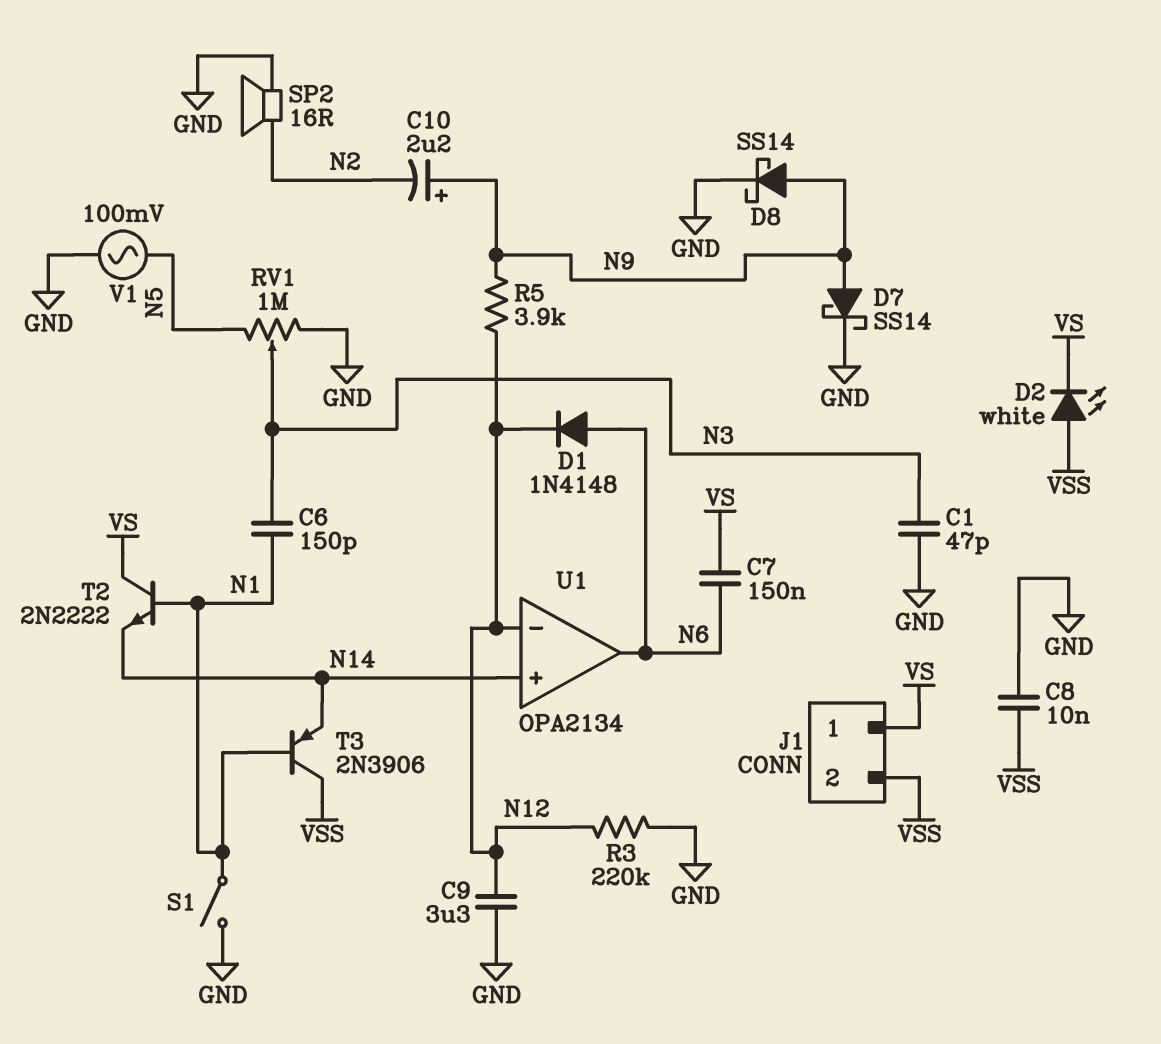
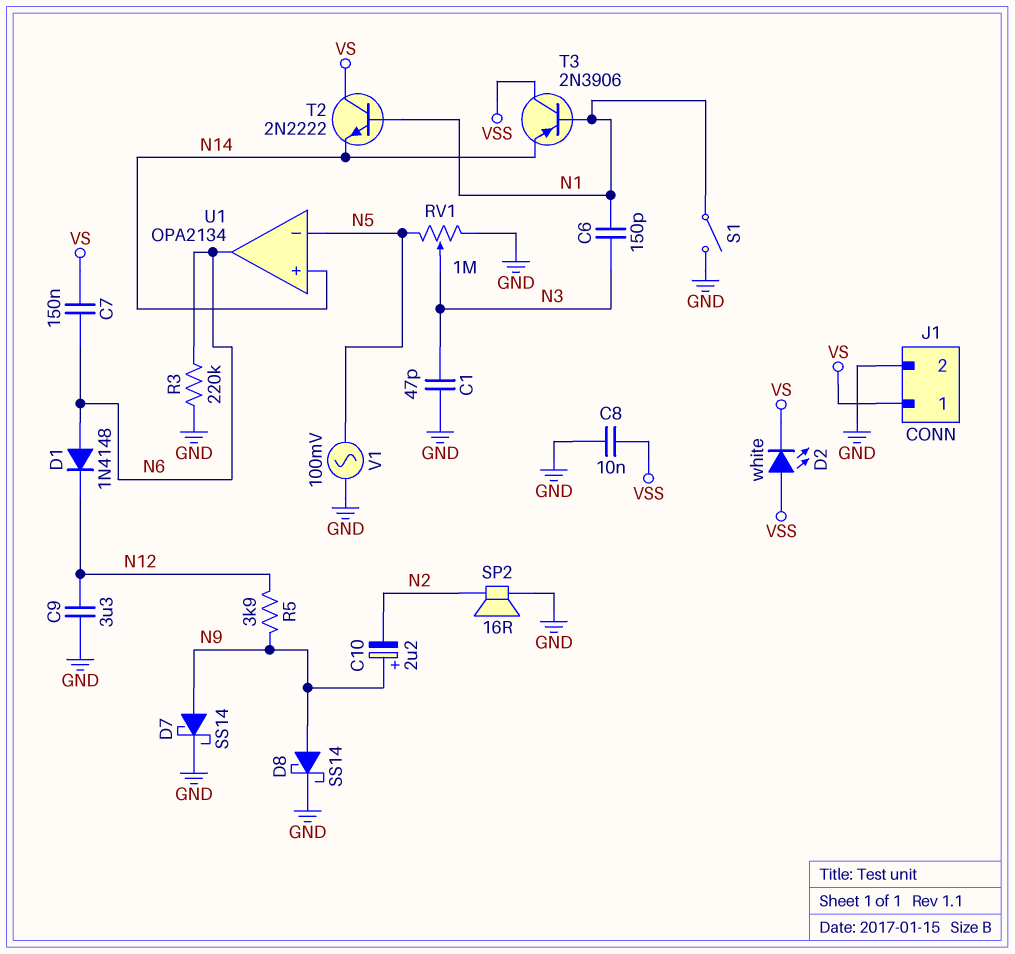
J1 pin 2: VSS -> GND
R3: 220k (GND, N12) -> 220k (GND, N6)
U1 pin in-: N12 -> N5

